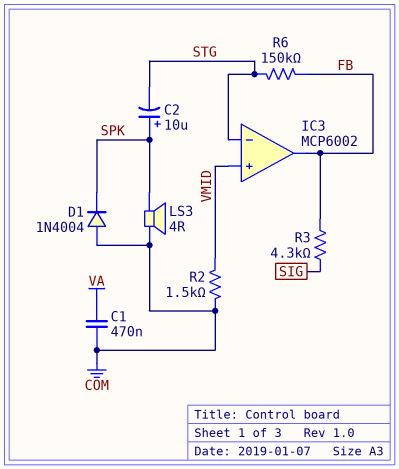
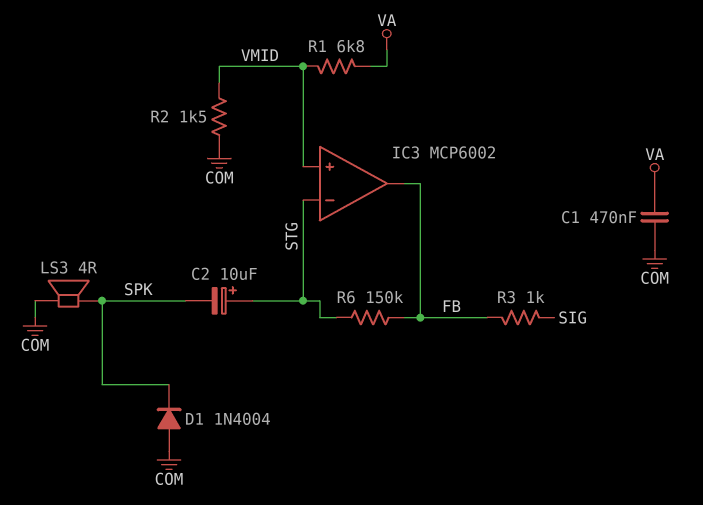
C2: 10uF (plus SPK, minus STG) -> 10uF (plus STG, minus SPK)
R1: none -> 6.8k (VA, VMID)
R3: 4.3k (FB, SIG) -> 1k (FB, SIG)

